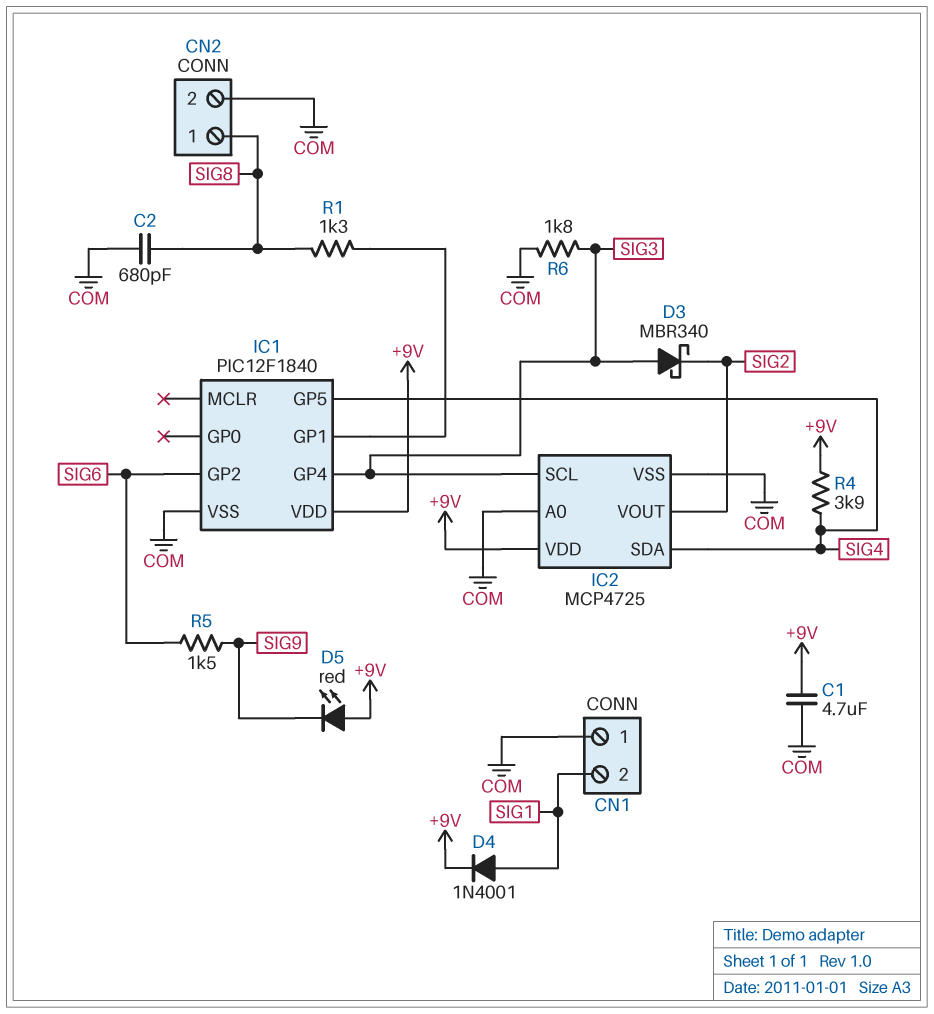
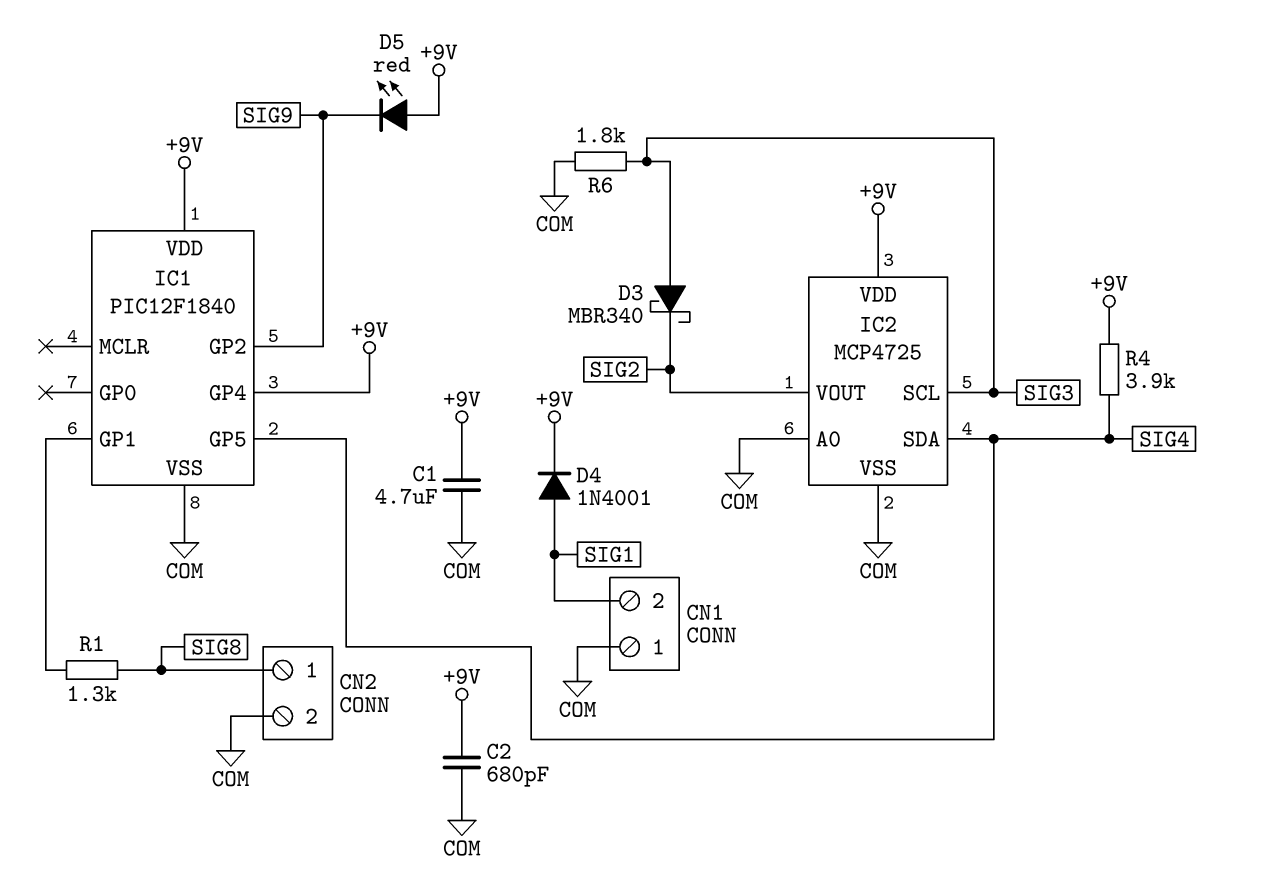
C2: 680pF (COM, SIG8) -> 680pF (+9V, COM)
IC1 pin GP2: SIG6 -> SIG9
IC1 pin GP4: SIG3 -> +9V
R5: 1.5k (SIG6, SIG9) -> none

